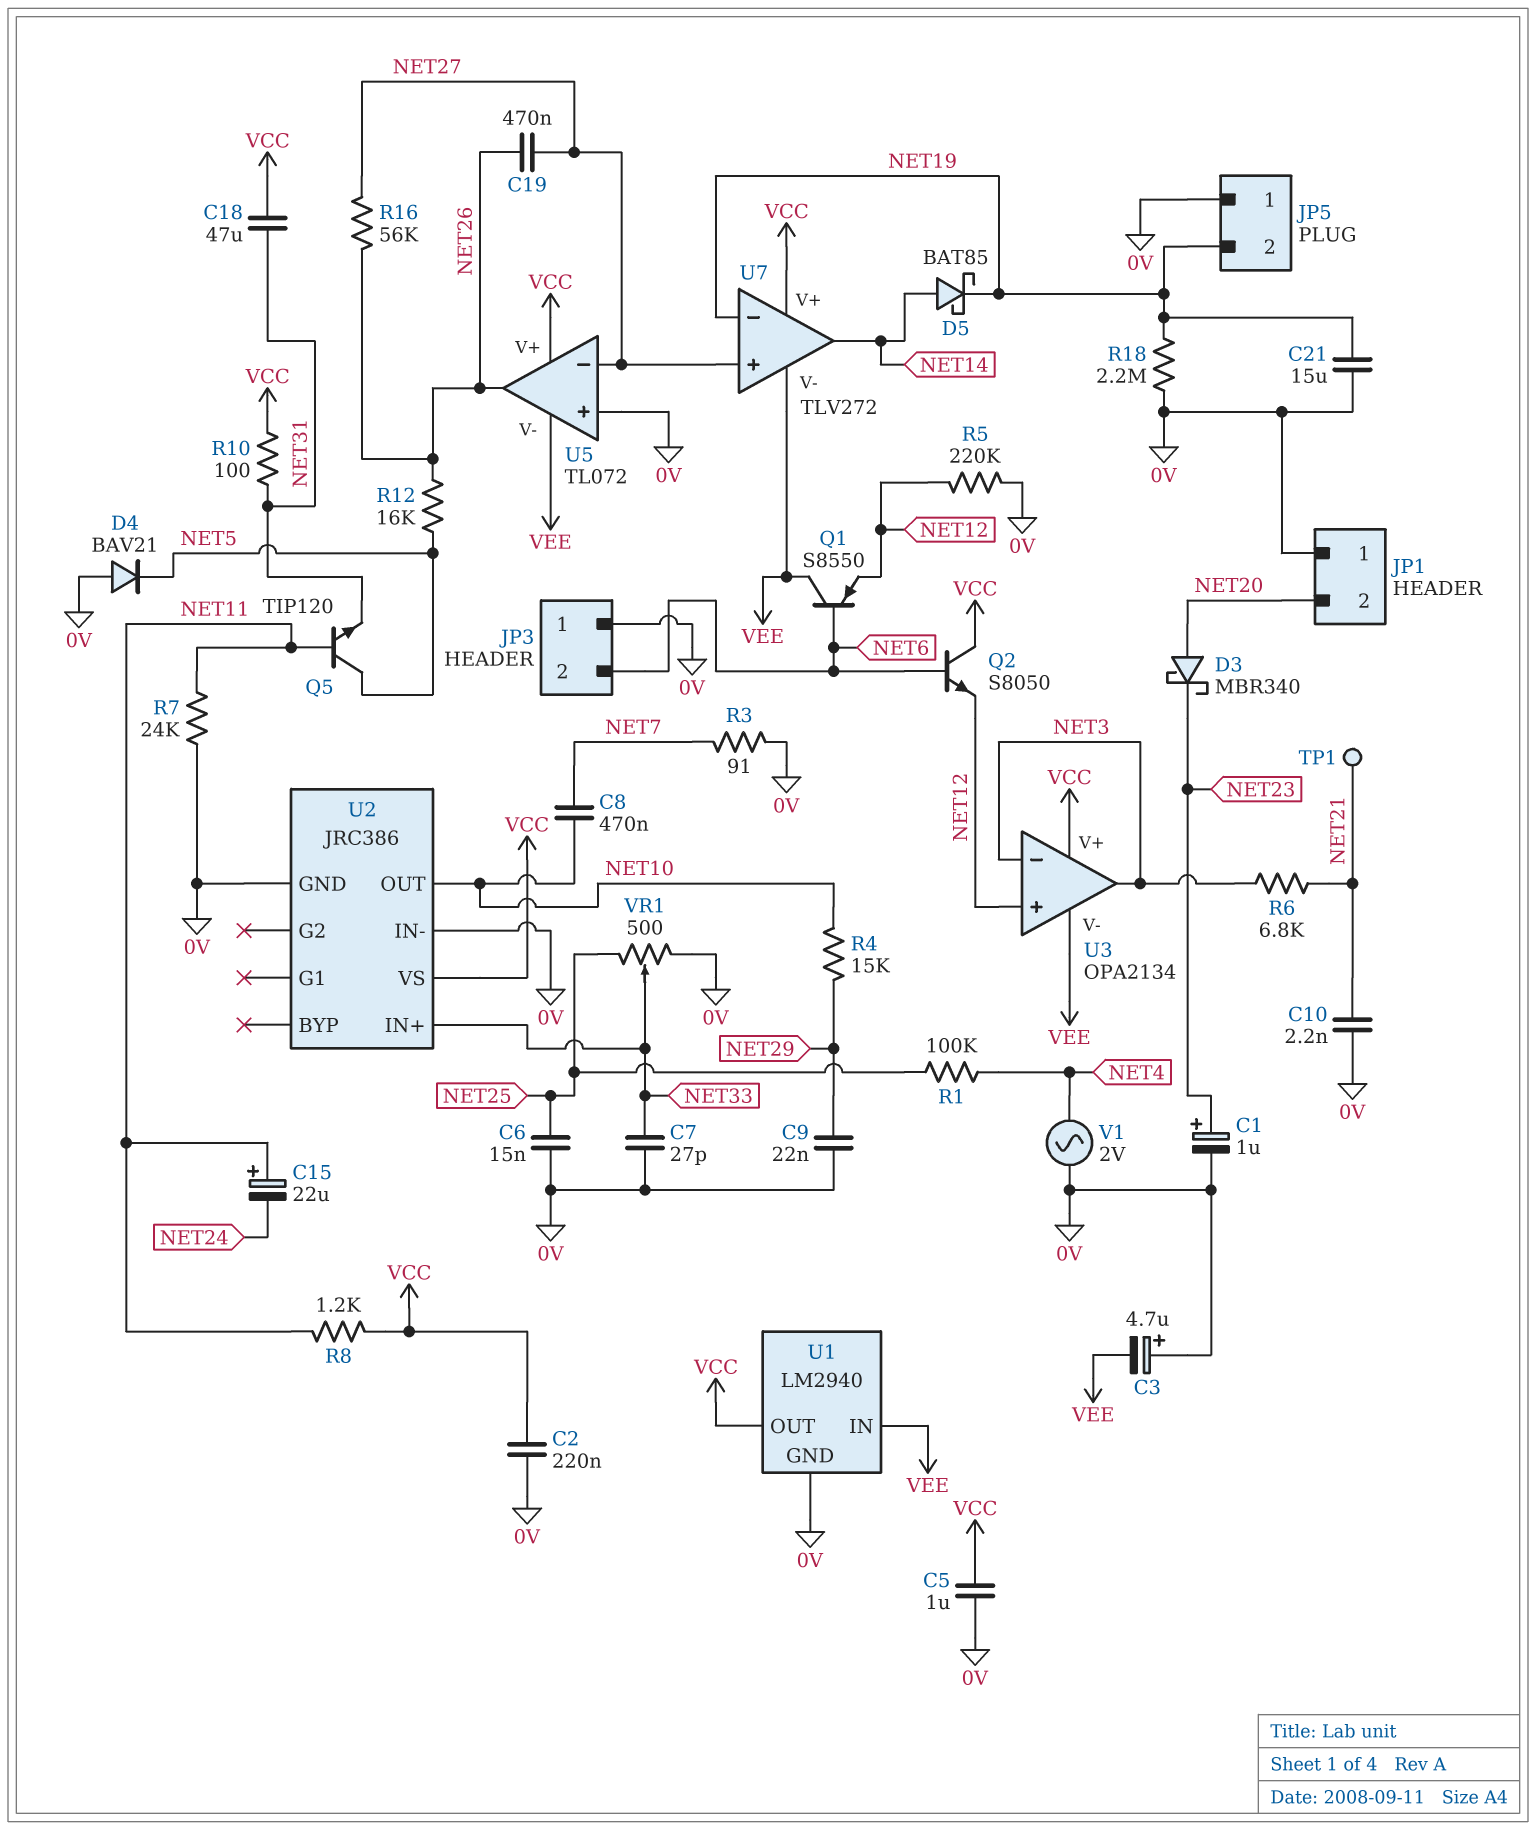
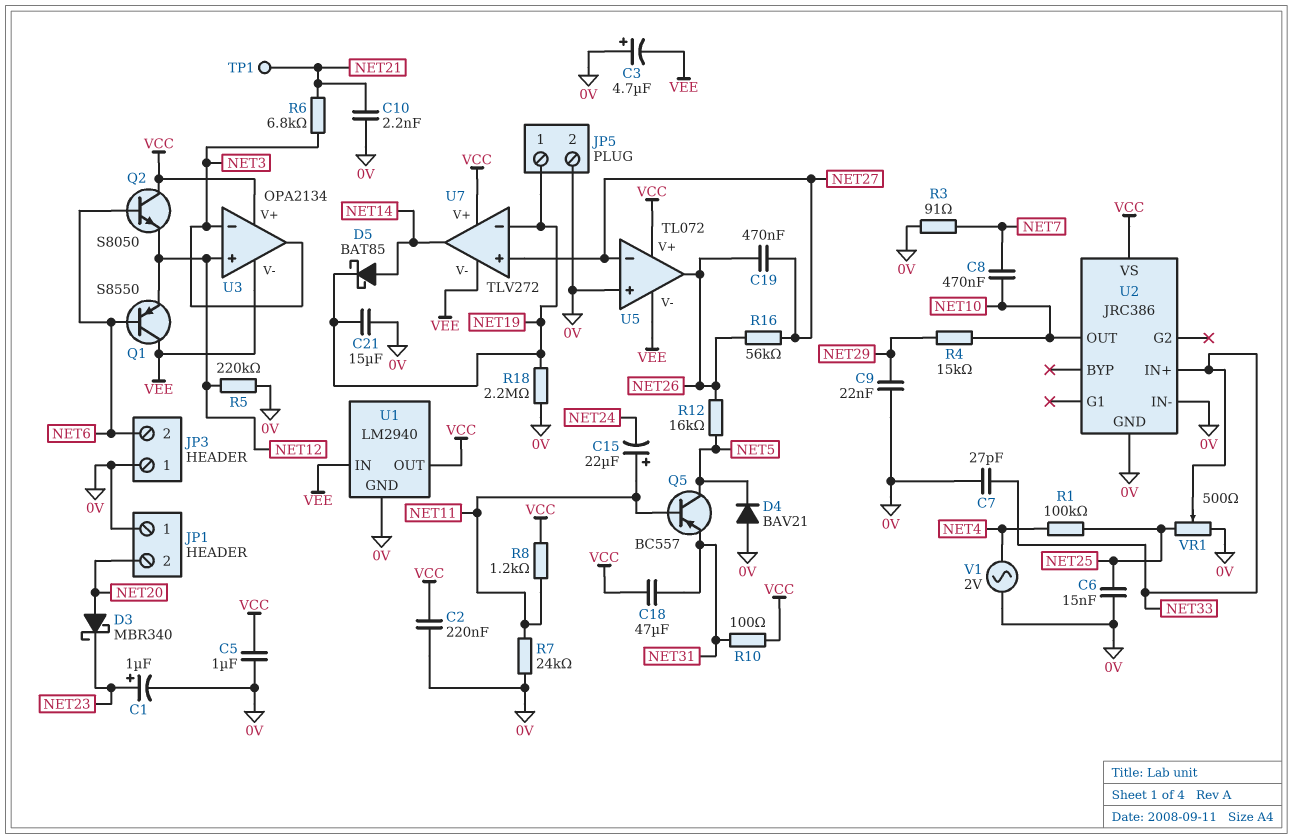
JP5 pin 1: 0V -> NET19
JP5 pin 2: NET19 -> 0V
Q5: NPN TIP120 (B NET11, C NET5, E NET31) -> PNP BC557 (B NET11, C NET5, E NET31)

